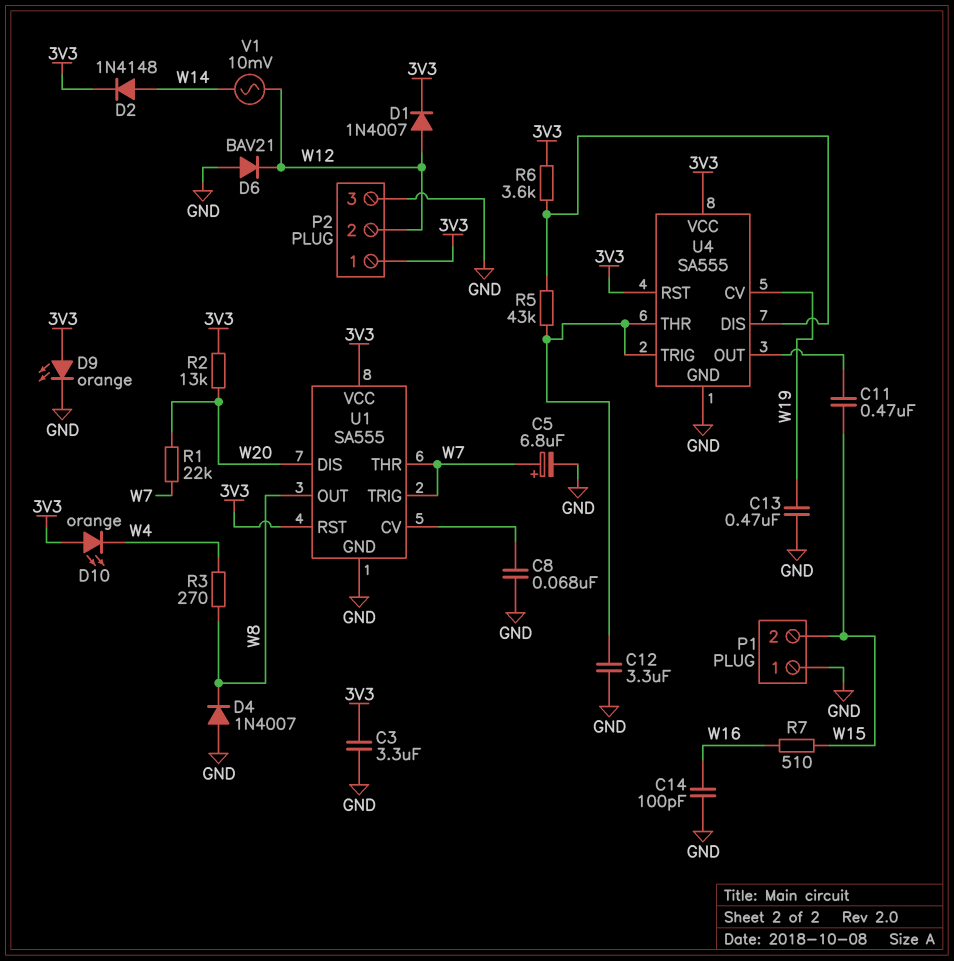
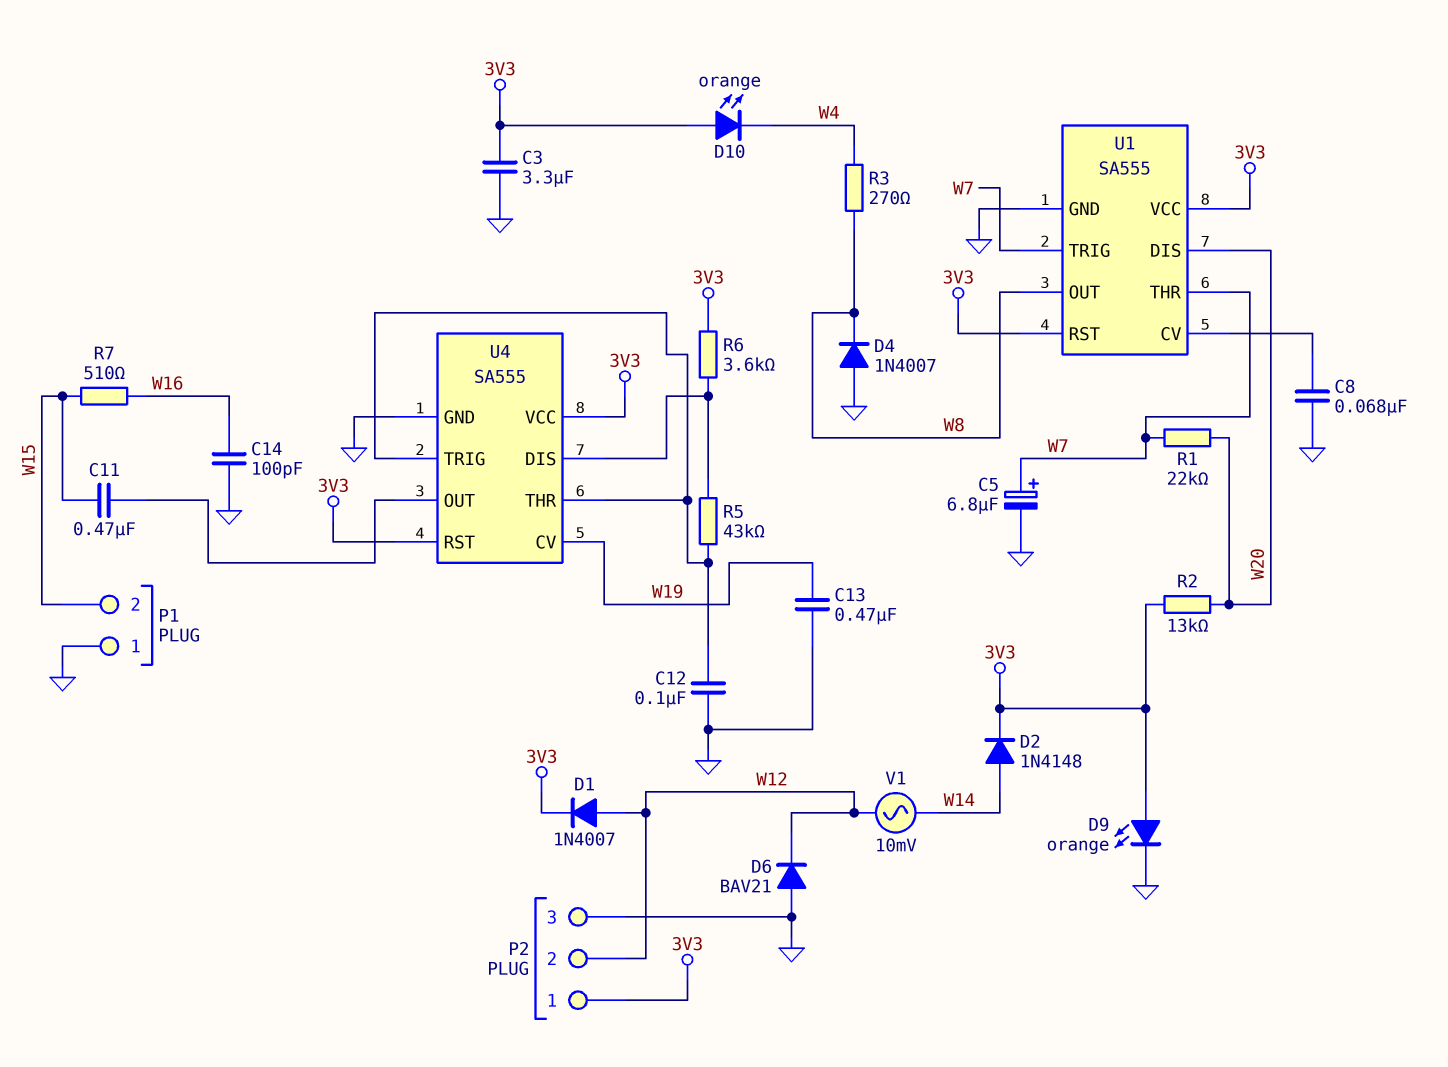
C12: 3.3uF (GND, U4/THR) -> 100nF (GND, U4/THR)

